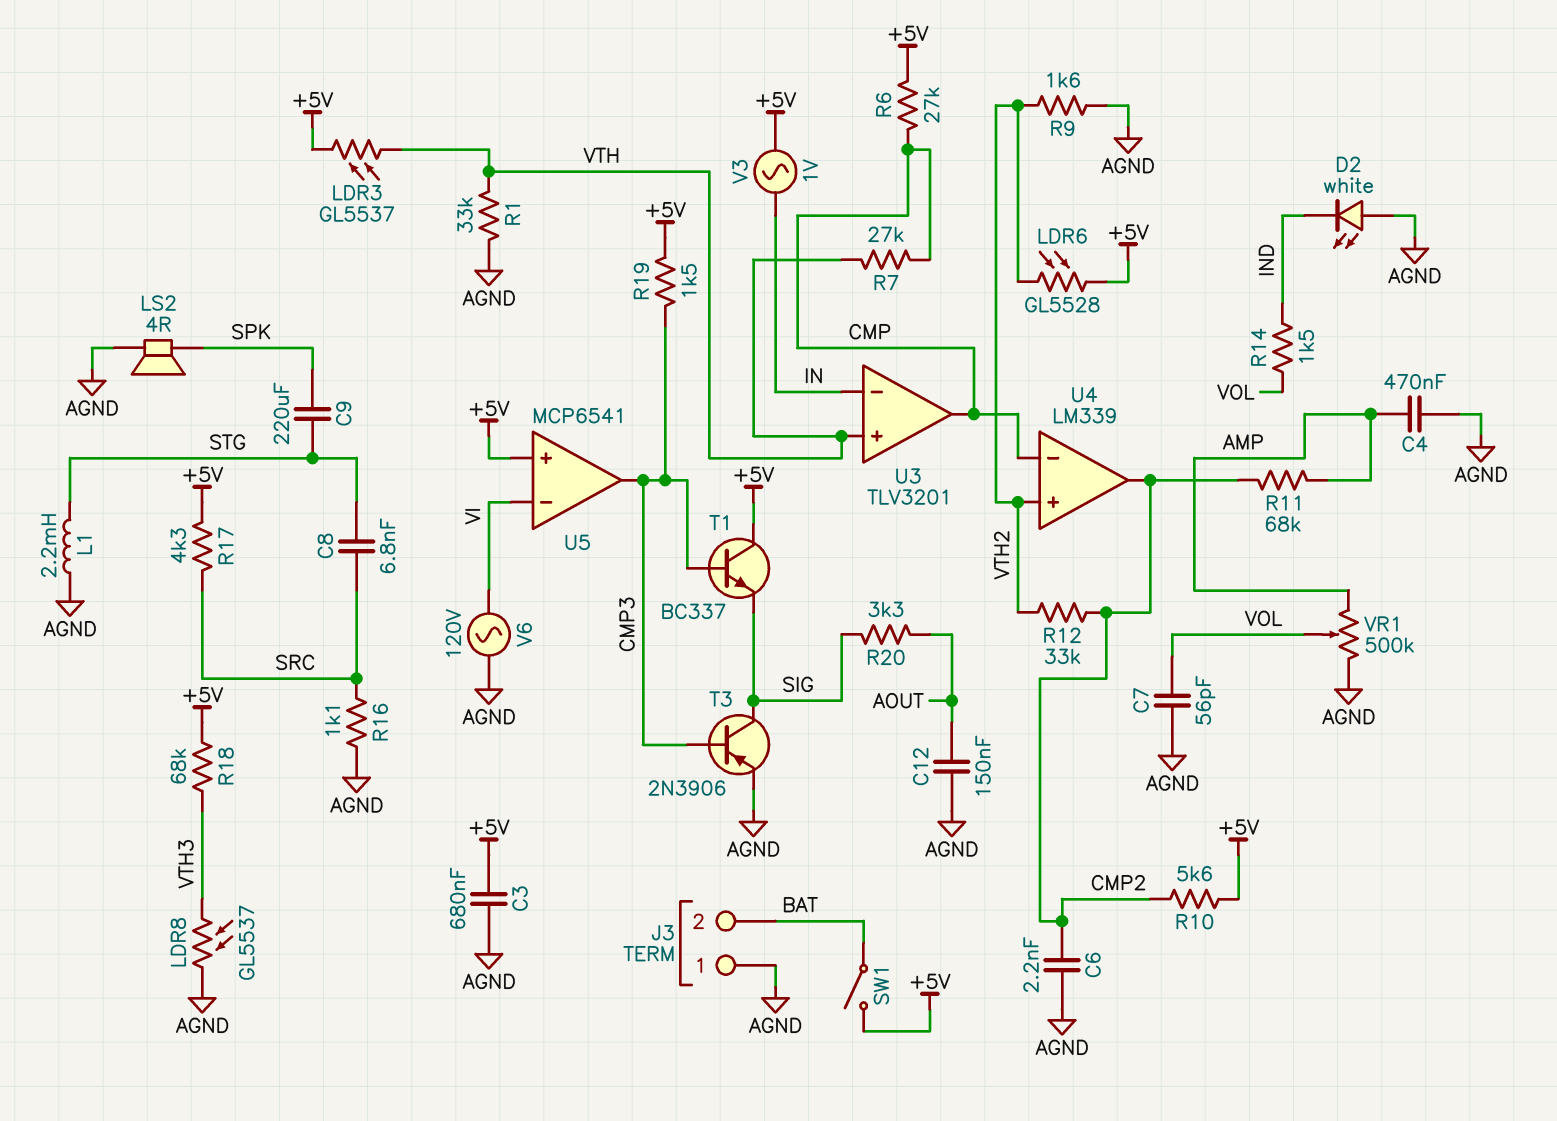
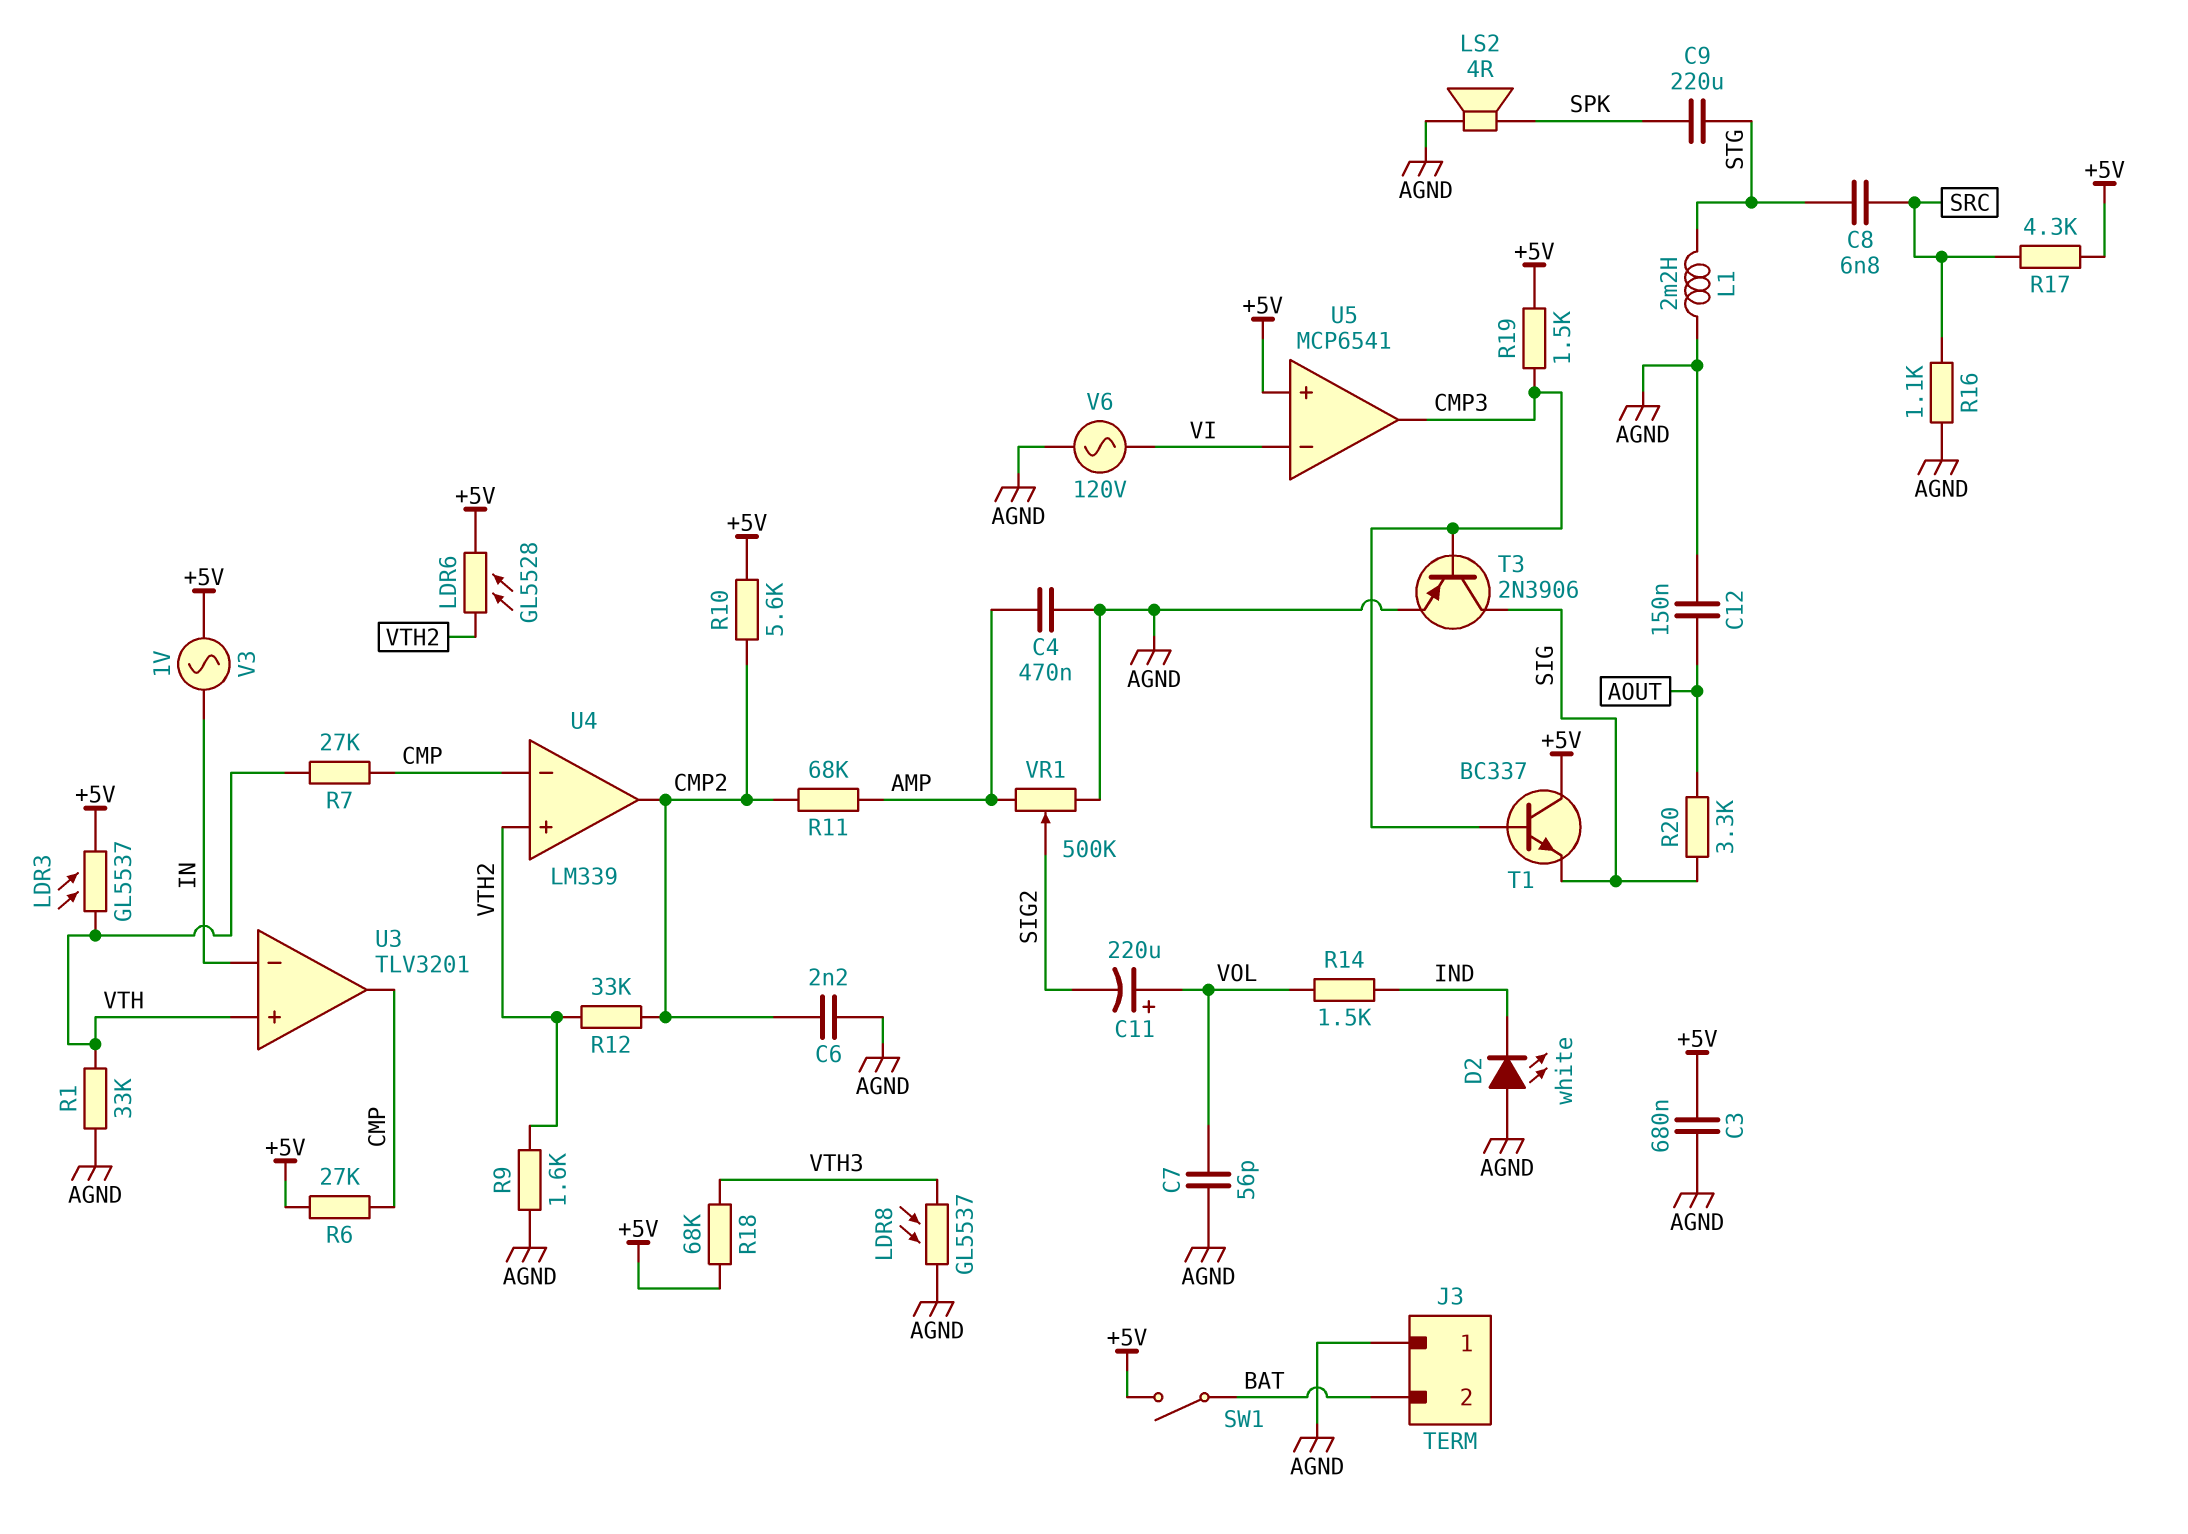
C11: none -> 220uF (plus VOL, minus SIG2)
VR1: 500k (AGND, AMP, wiper VOL) -> 500k (AGND, AMP, wiper SIG2)

